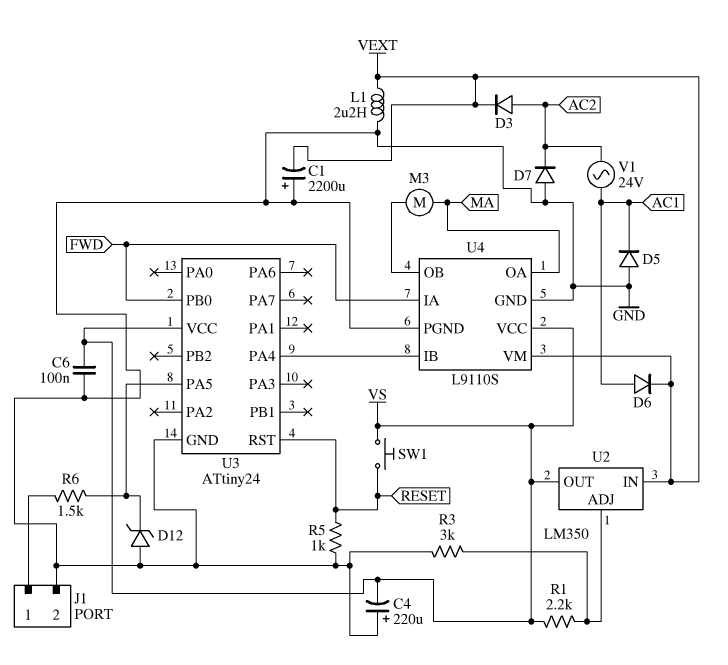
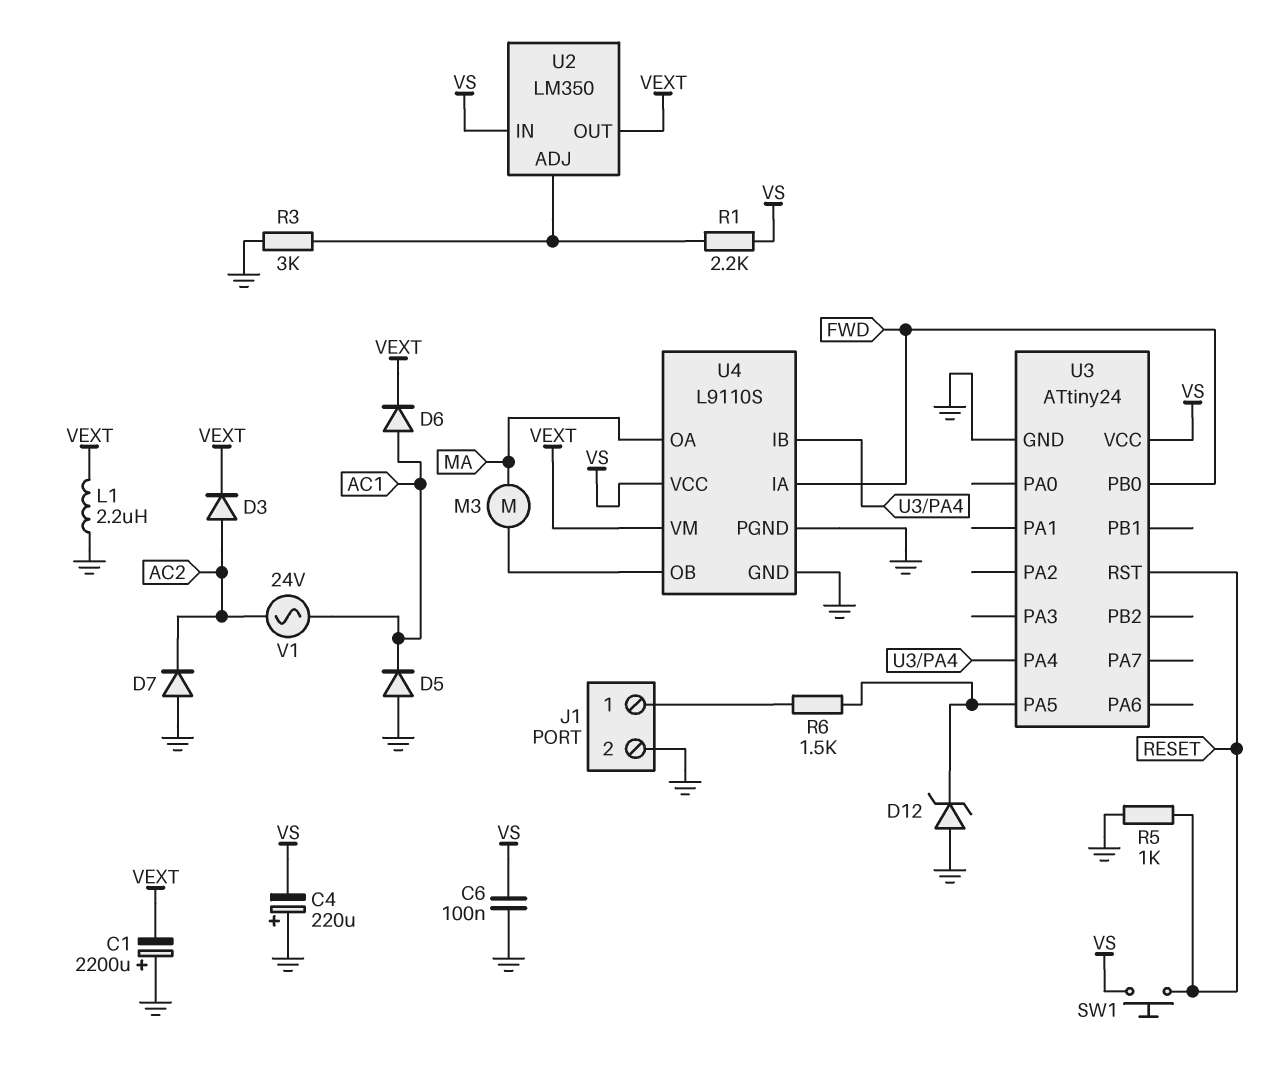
U2 pin IN: VEXT -> VS
U2 pin OUT: VS -> VEXT

